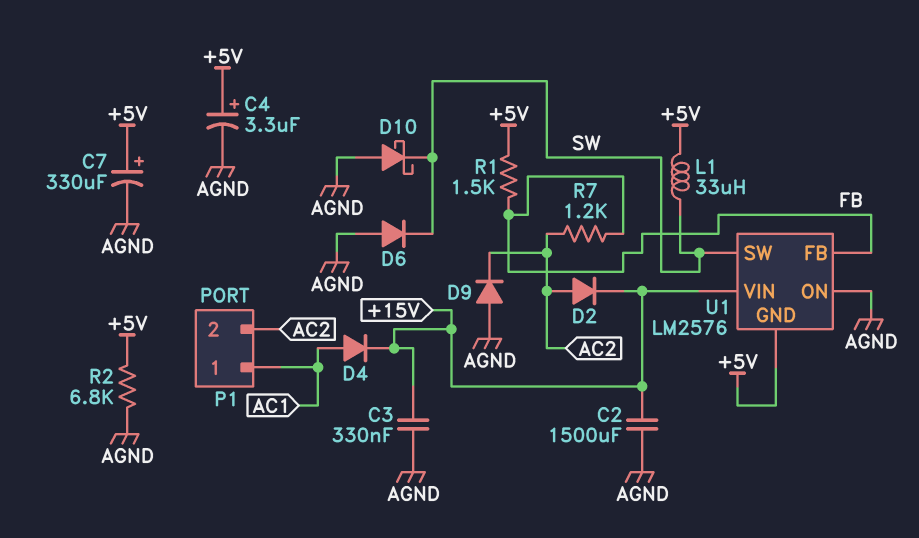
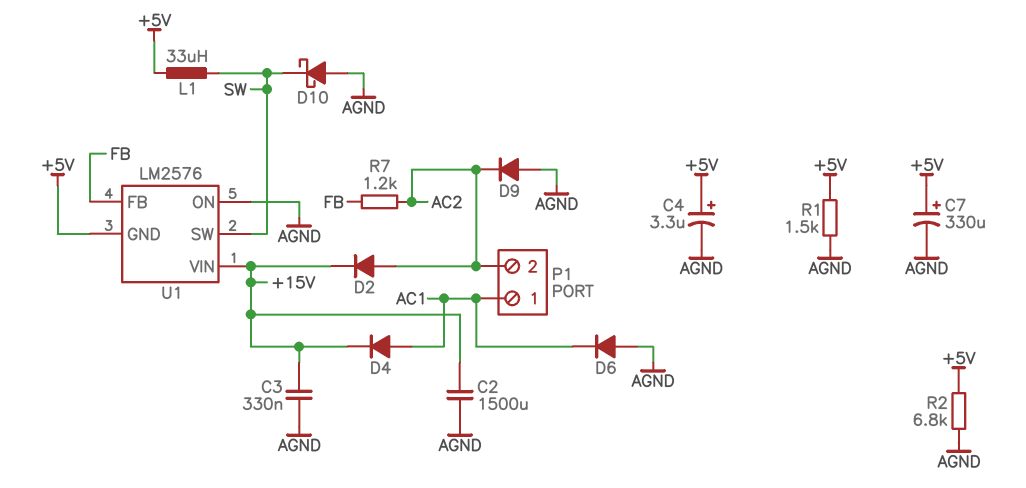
D6: diode (A AGND, K SW) -> diode (A AGND, K AC1)
R1: 1.5k (+5V, FB) -> 1.5k (+5V, AGND)

